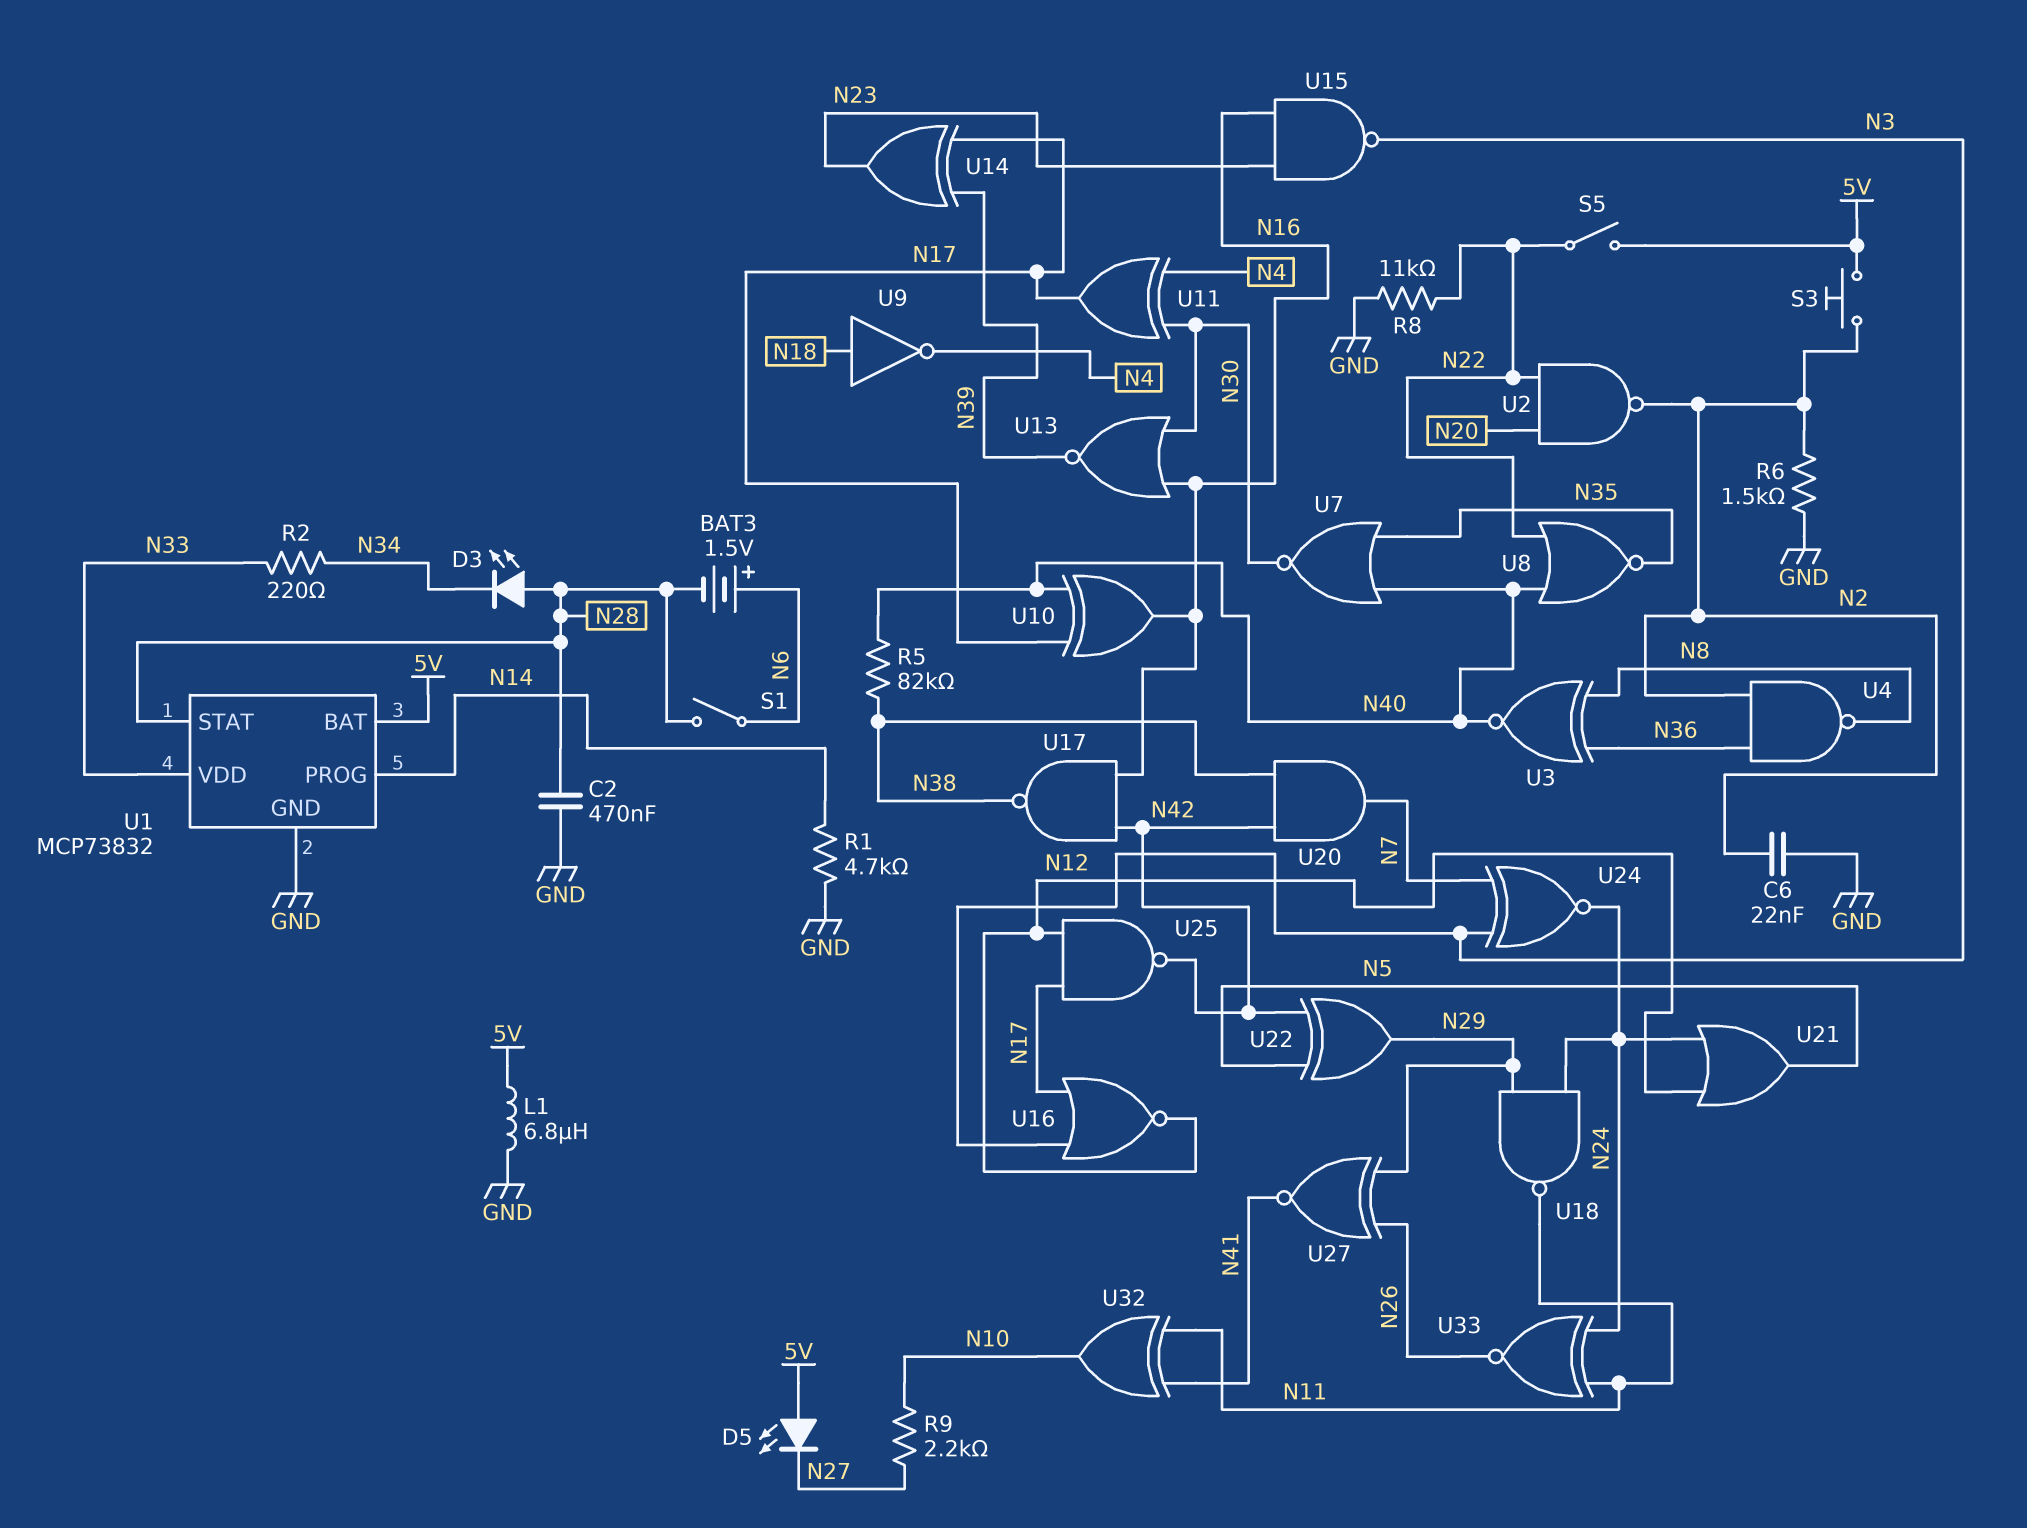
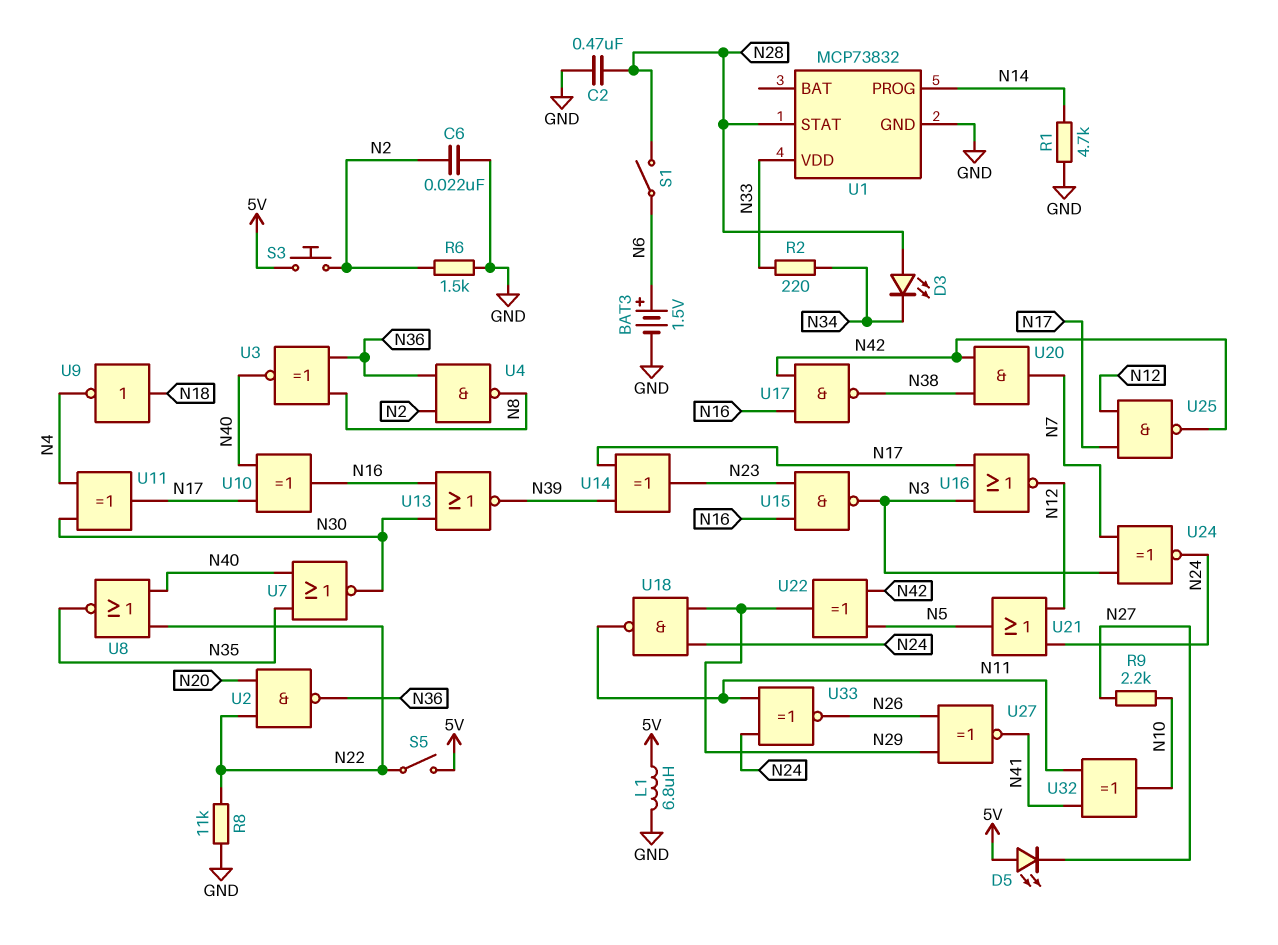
BAT3: 1.5V (plus N6, minus N28) -> 1.5V (plus N6, minus GND)
R5: 82k (N38, N40) -> none
U1 pin BAT: 5V -> none
U2: NAND (in N20, in N22, out N2) -> NAND (in N20, in N22, out N36)

